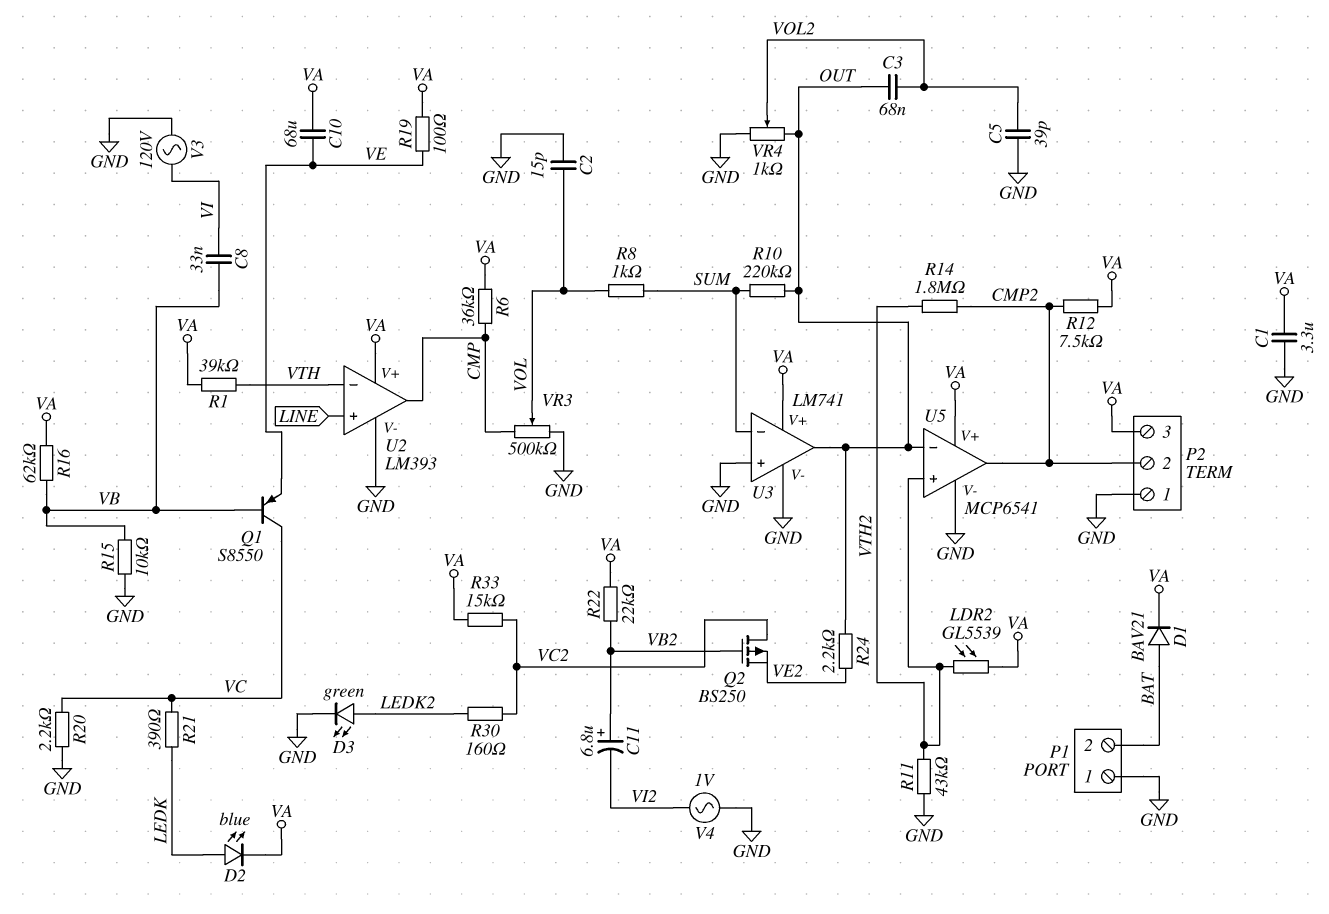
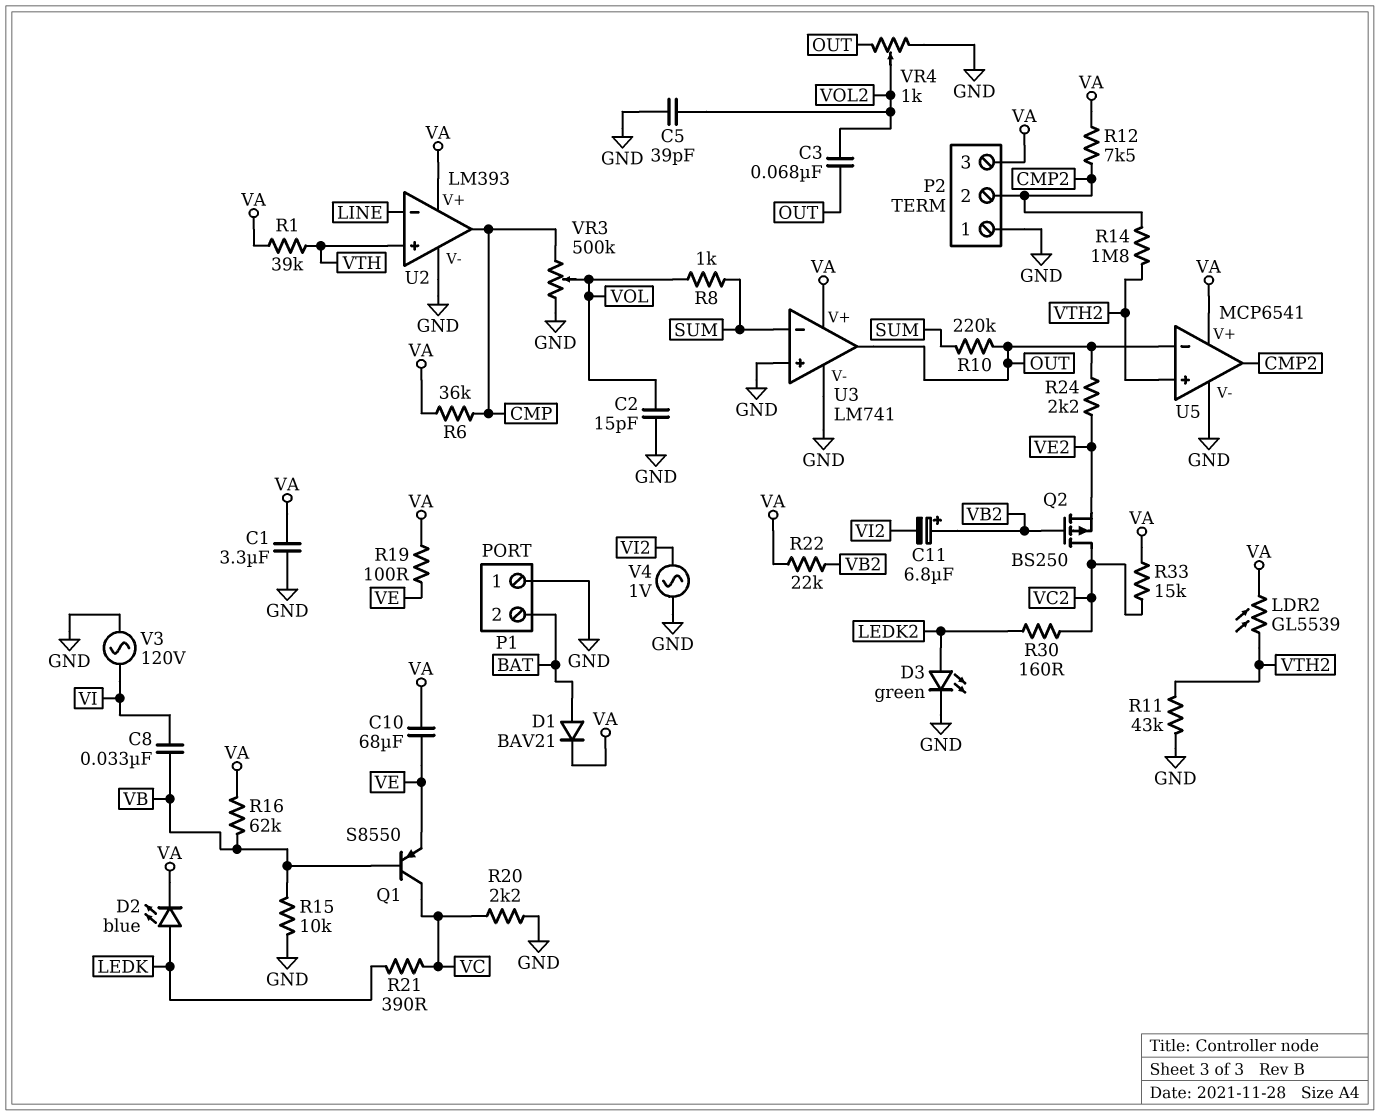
U2 pin in+: LINE -> VTH
U2 pin in-: VTH -> LINE

